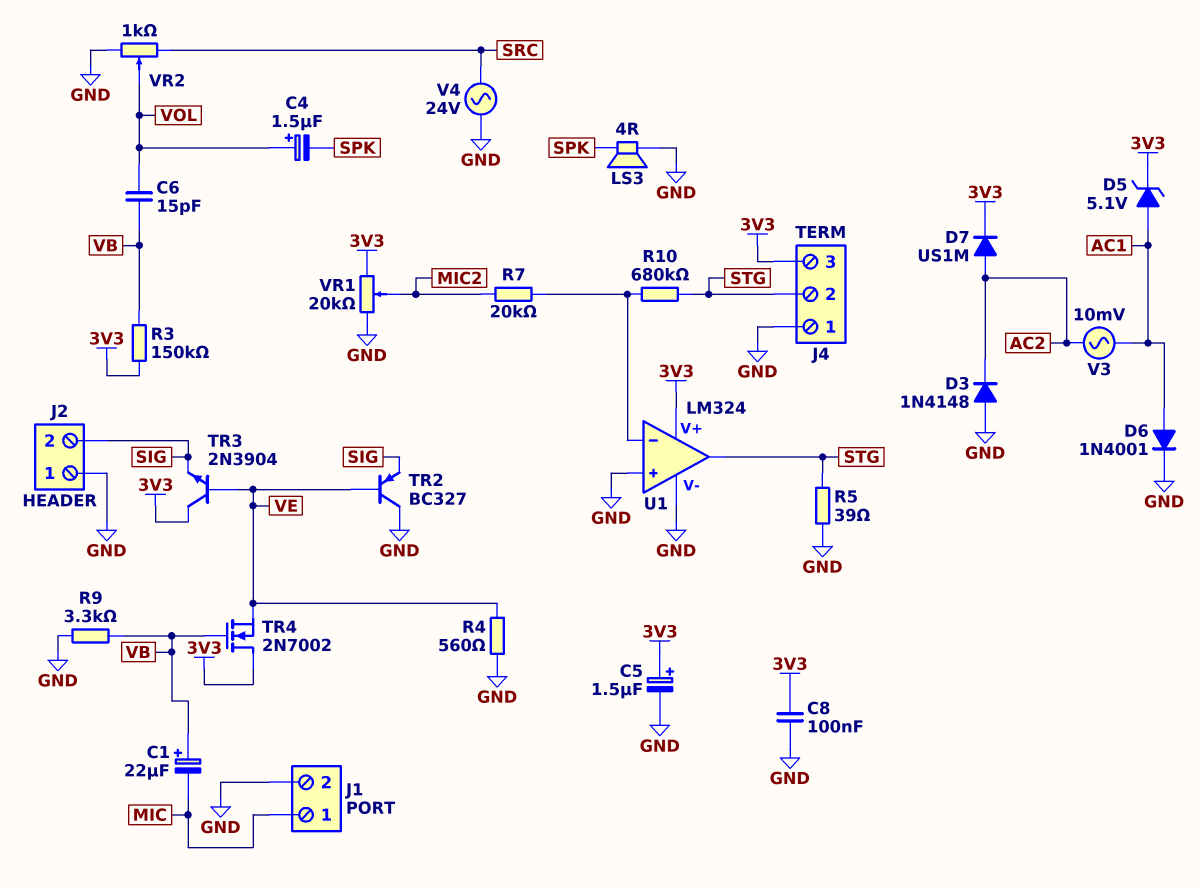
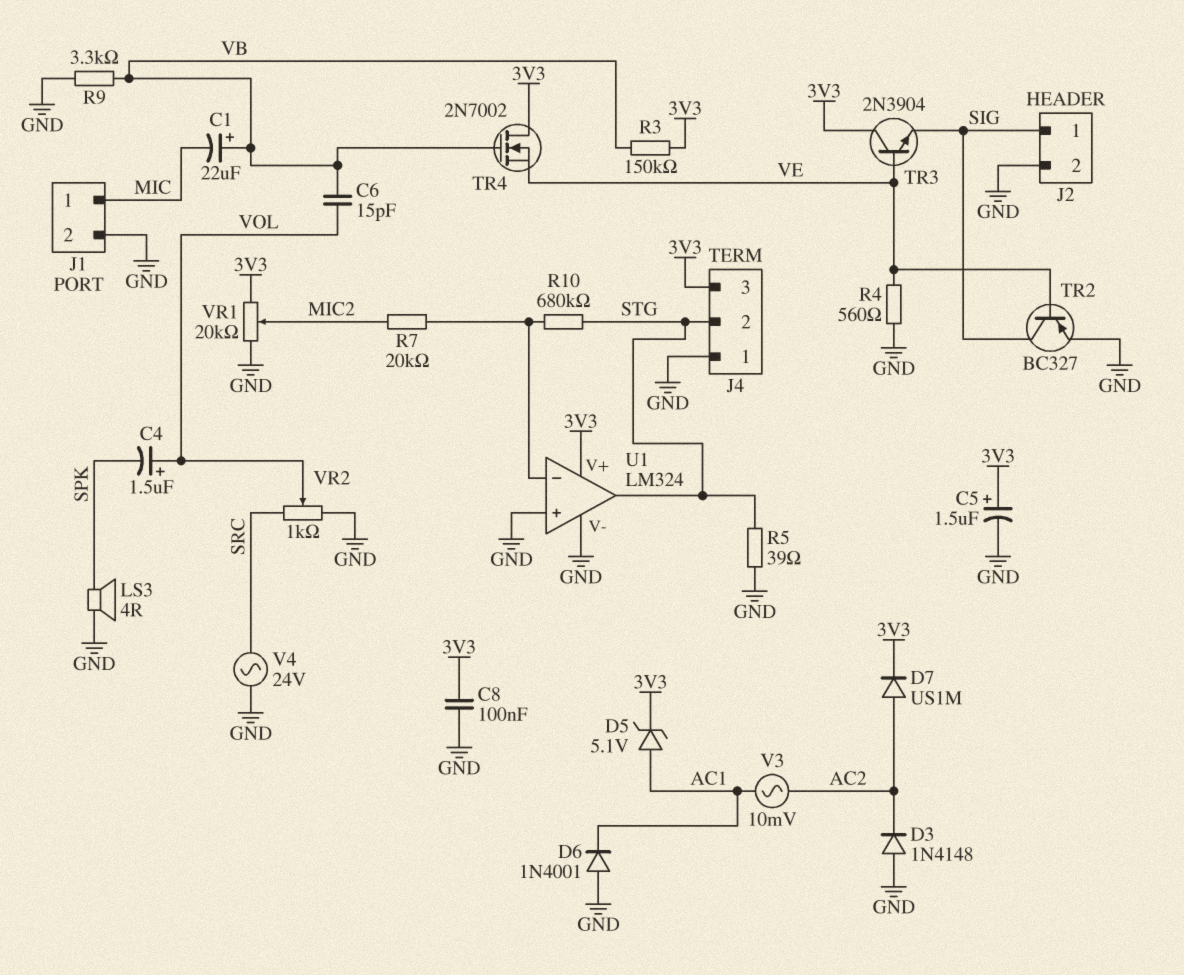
D6: diode 1N4001 (A AC1, K GND) -> diode 1N4001 (A GND, K AC1)
J2 pin 1: GND -> SIG
J2 pin 2: SIG -> GND
TR2: PNP BC327 (B VE, C GND, E SIG) -> PNP BC327 (B VE, C SIG, E GND)

